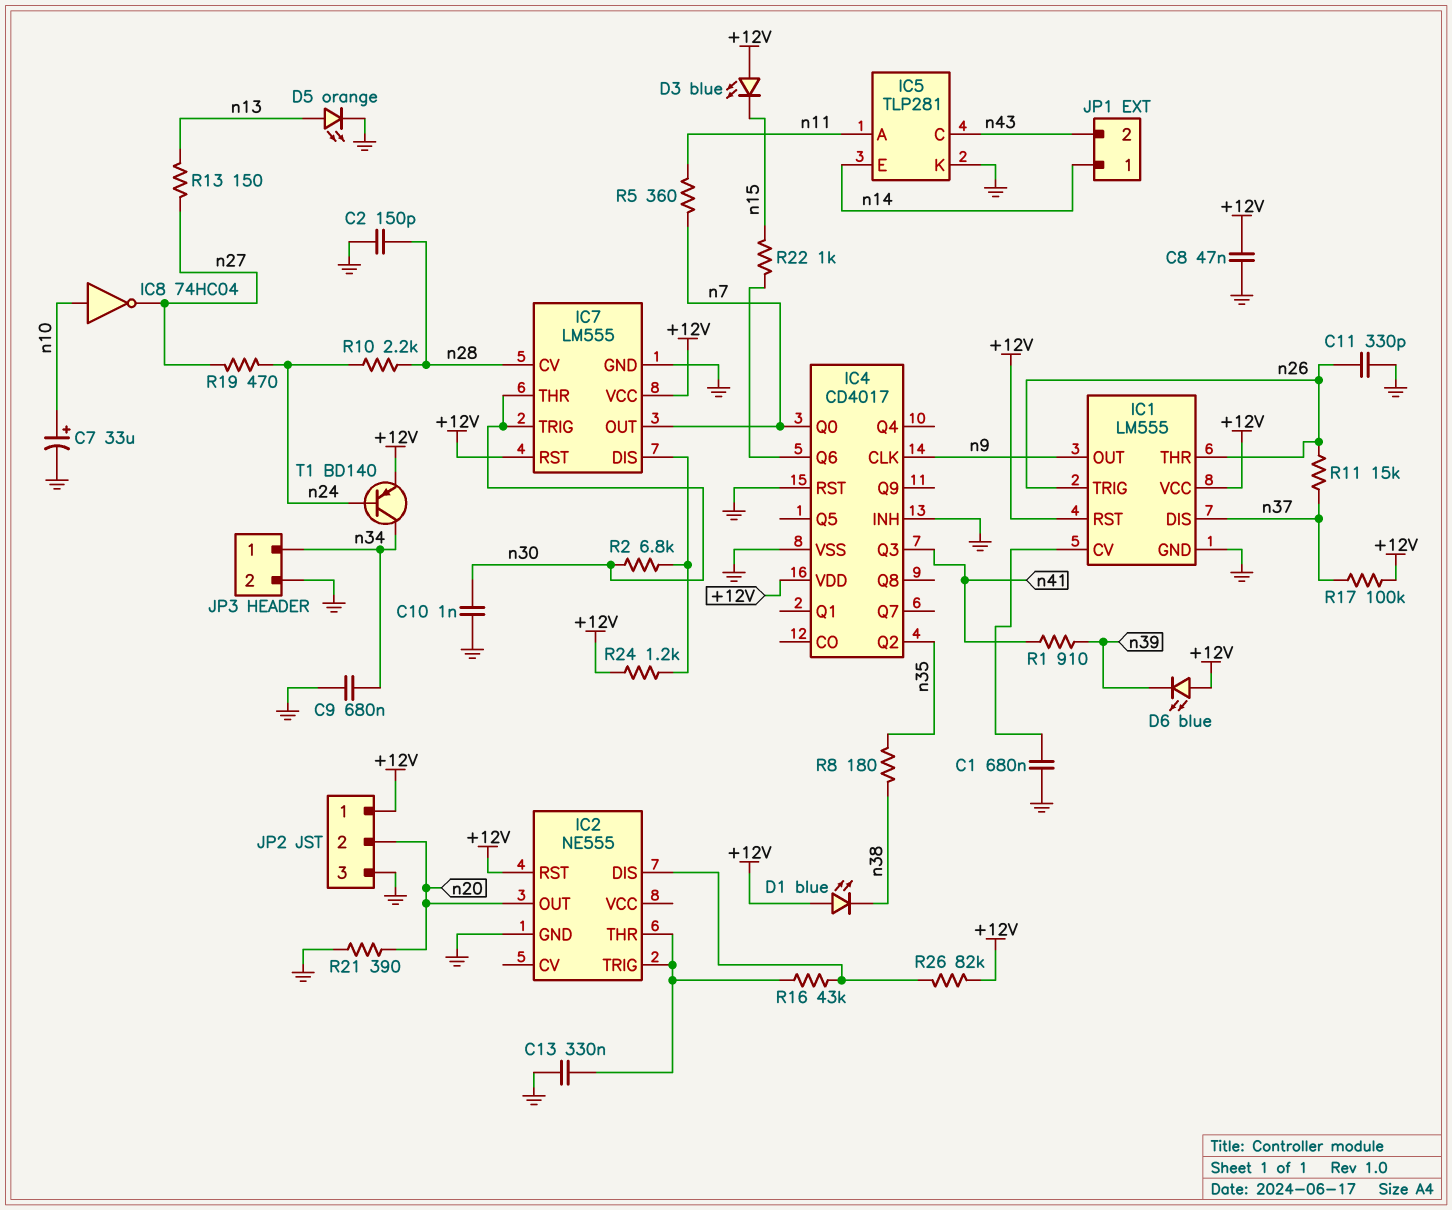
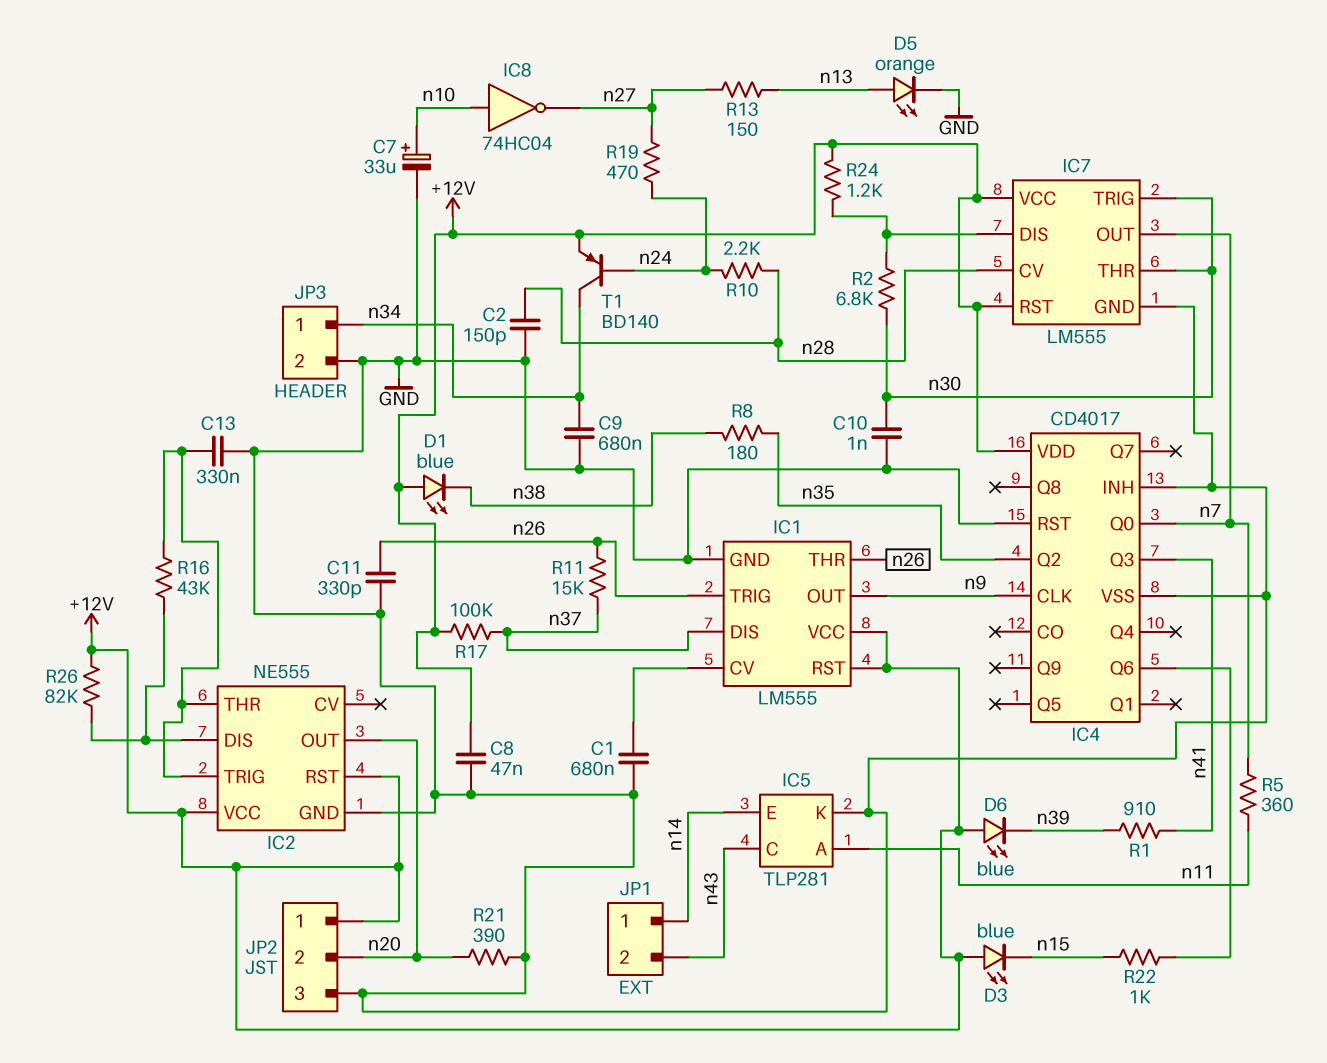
IC2 pin VCC: none -> +12V

